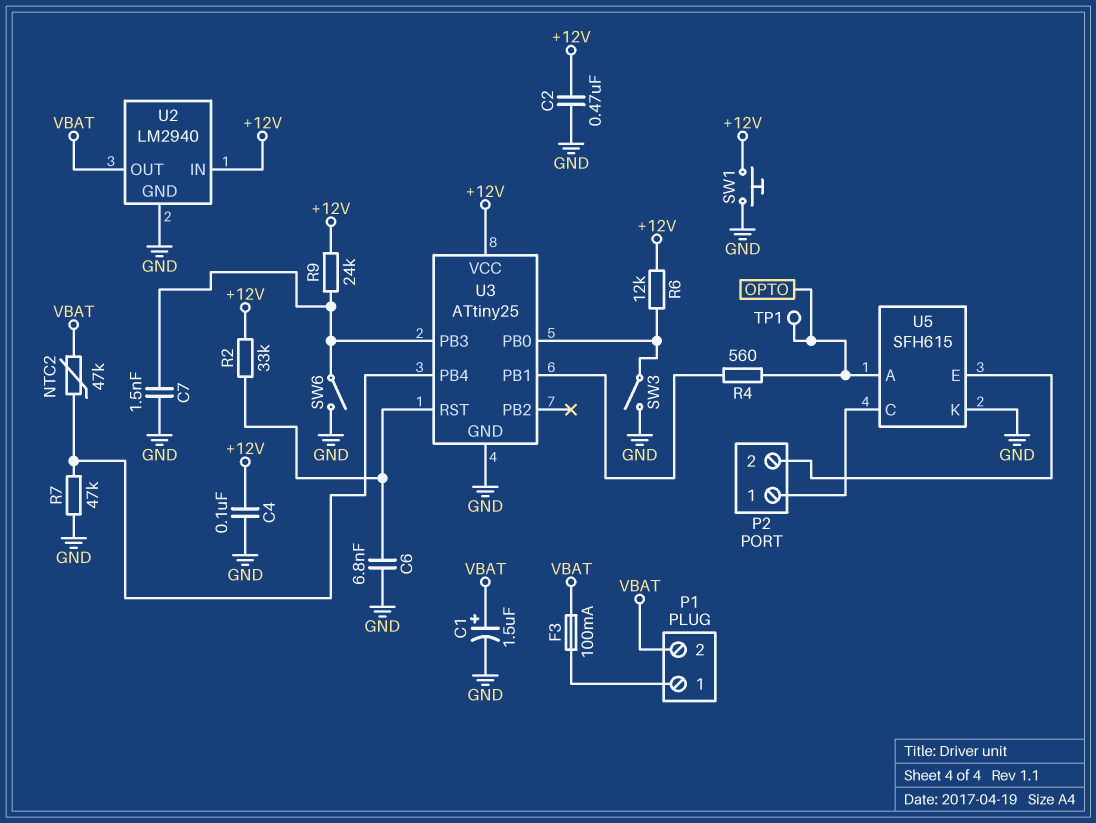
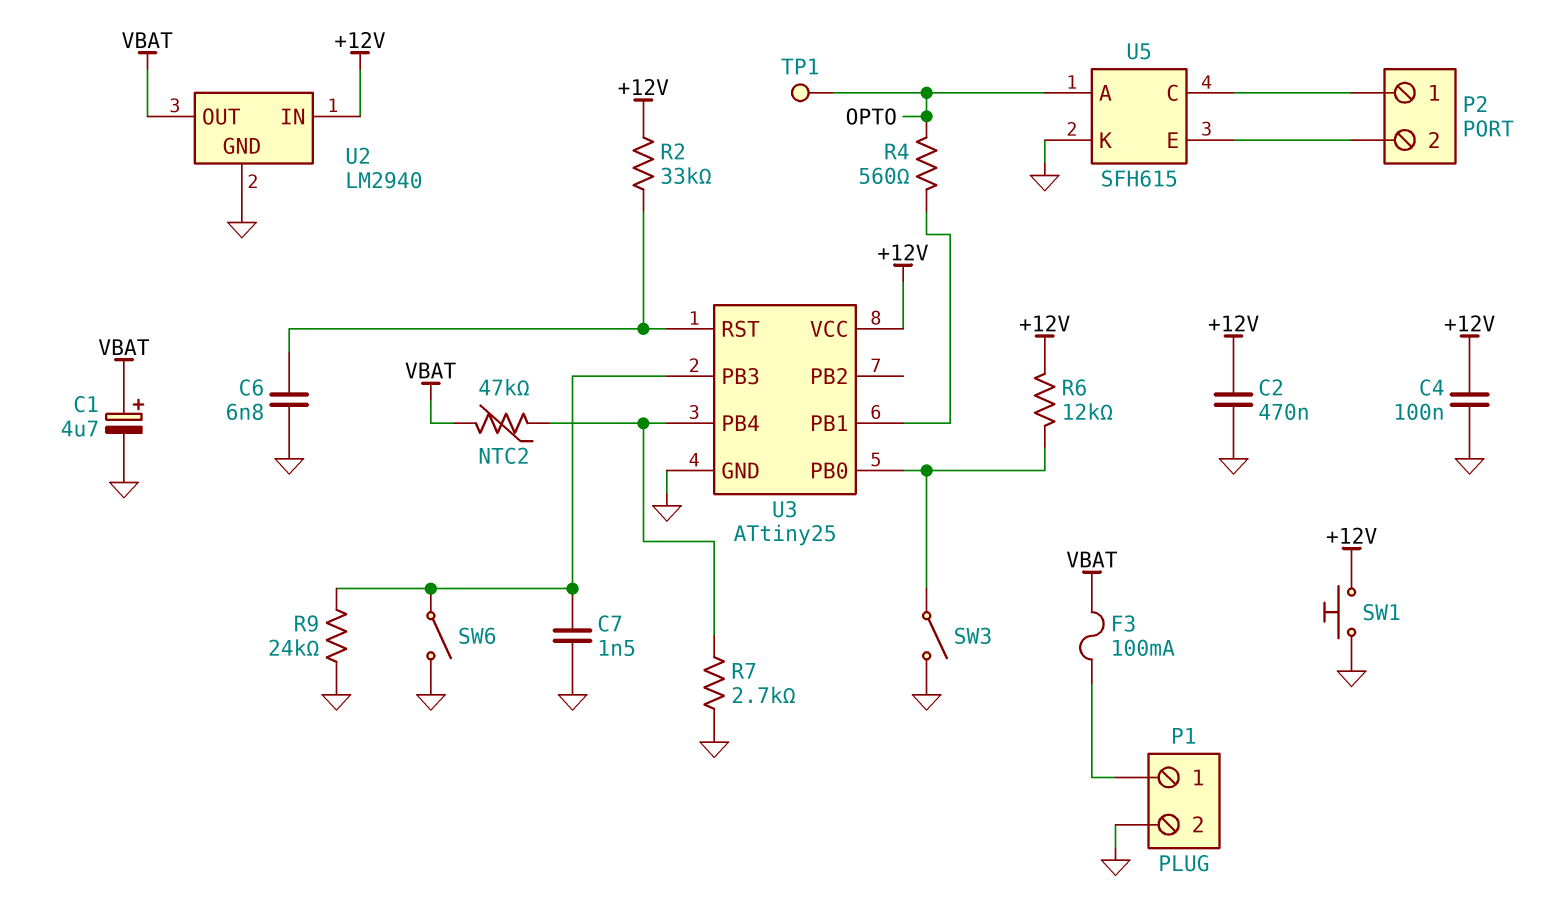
C1: 1.5uF (plus VBAT, minus GND) -> 4.7uF (plus VBAT, minus GND)
P1 pin 2: VBAT -> GND
R7: 47k (GND, U3/PB4) -> 2.7k (GND, U3/PB4)
R9: 24k (+12V, U3/PB3) -> 24k (GND, U3/PB3)

